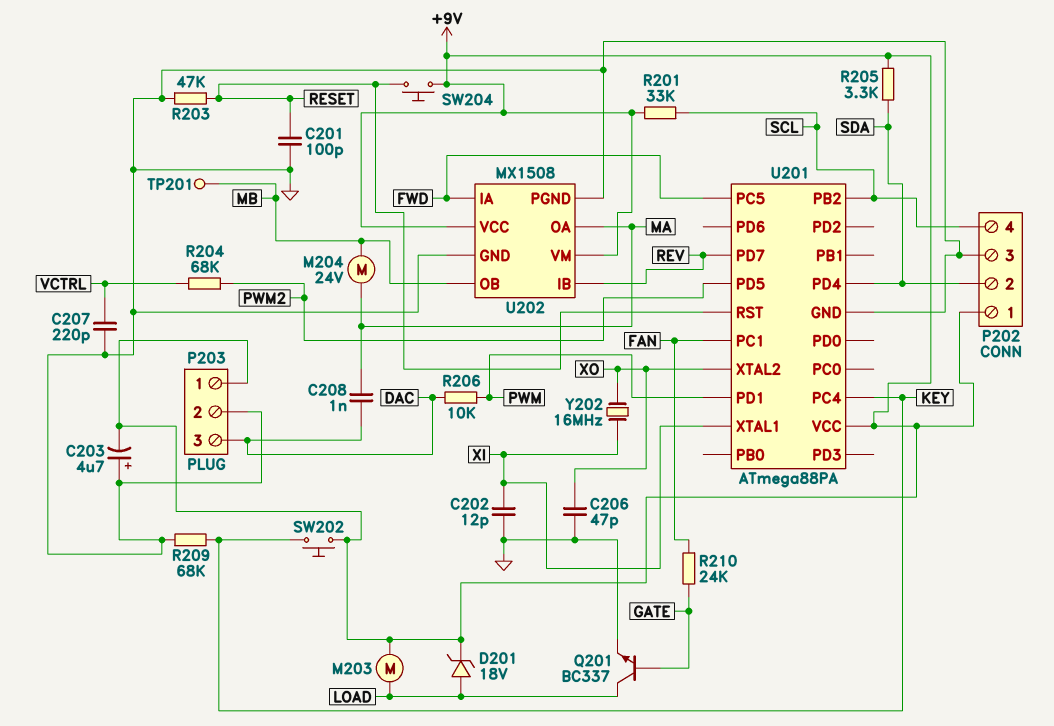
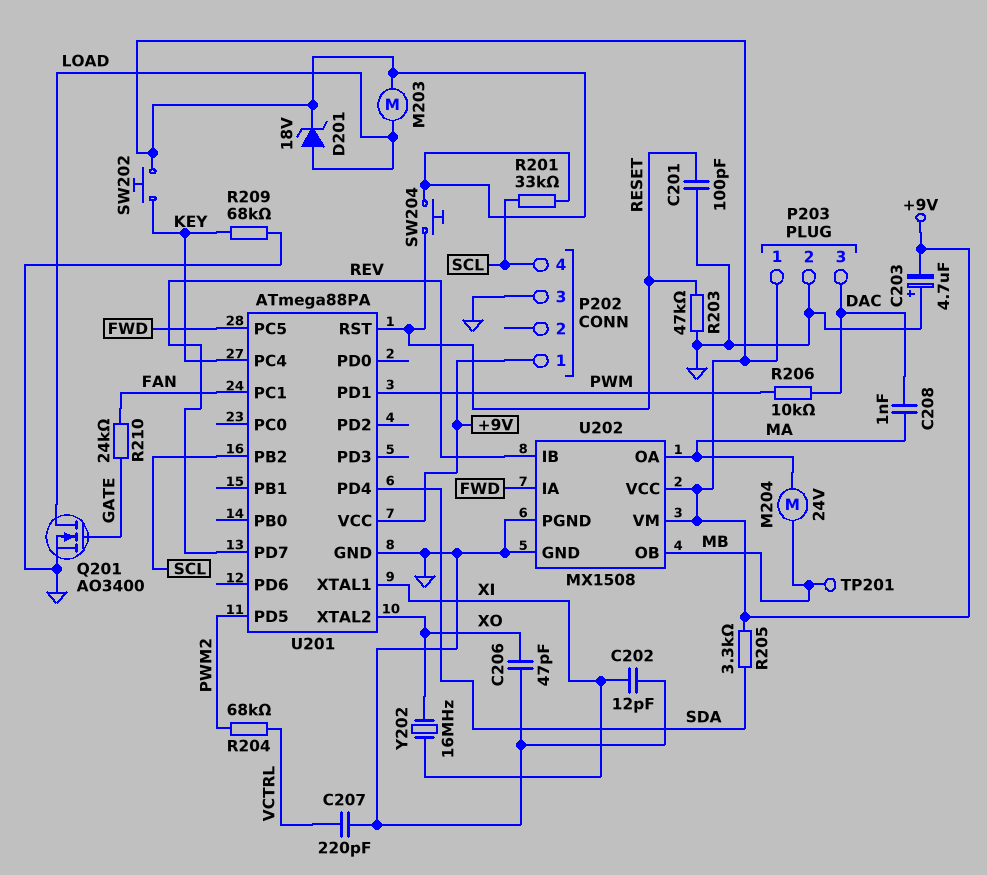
P202 pin 2: SDA -> none
Q201: NPN BC337 (B GATE, C LOAD, E GND) -> NMOS AO3400 (G GATE, D LOAD, S GND)

